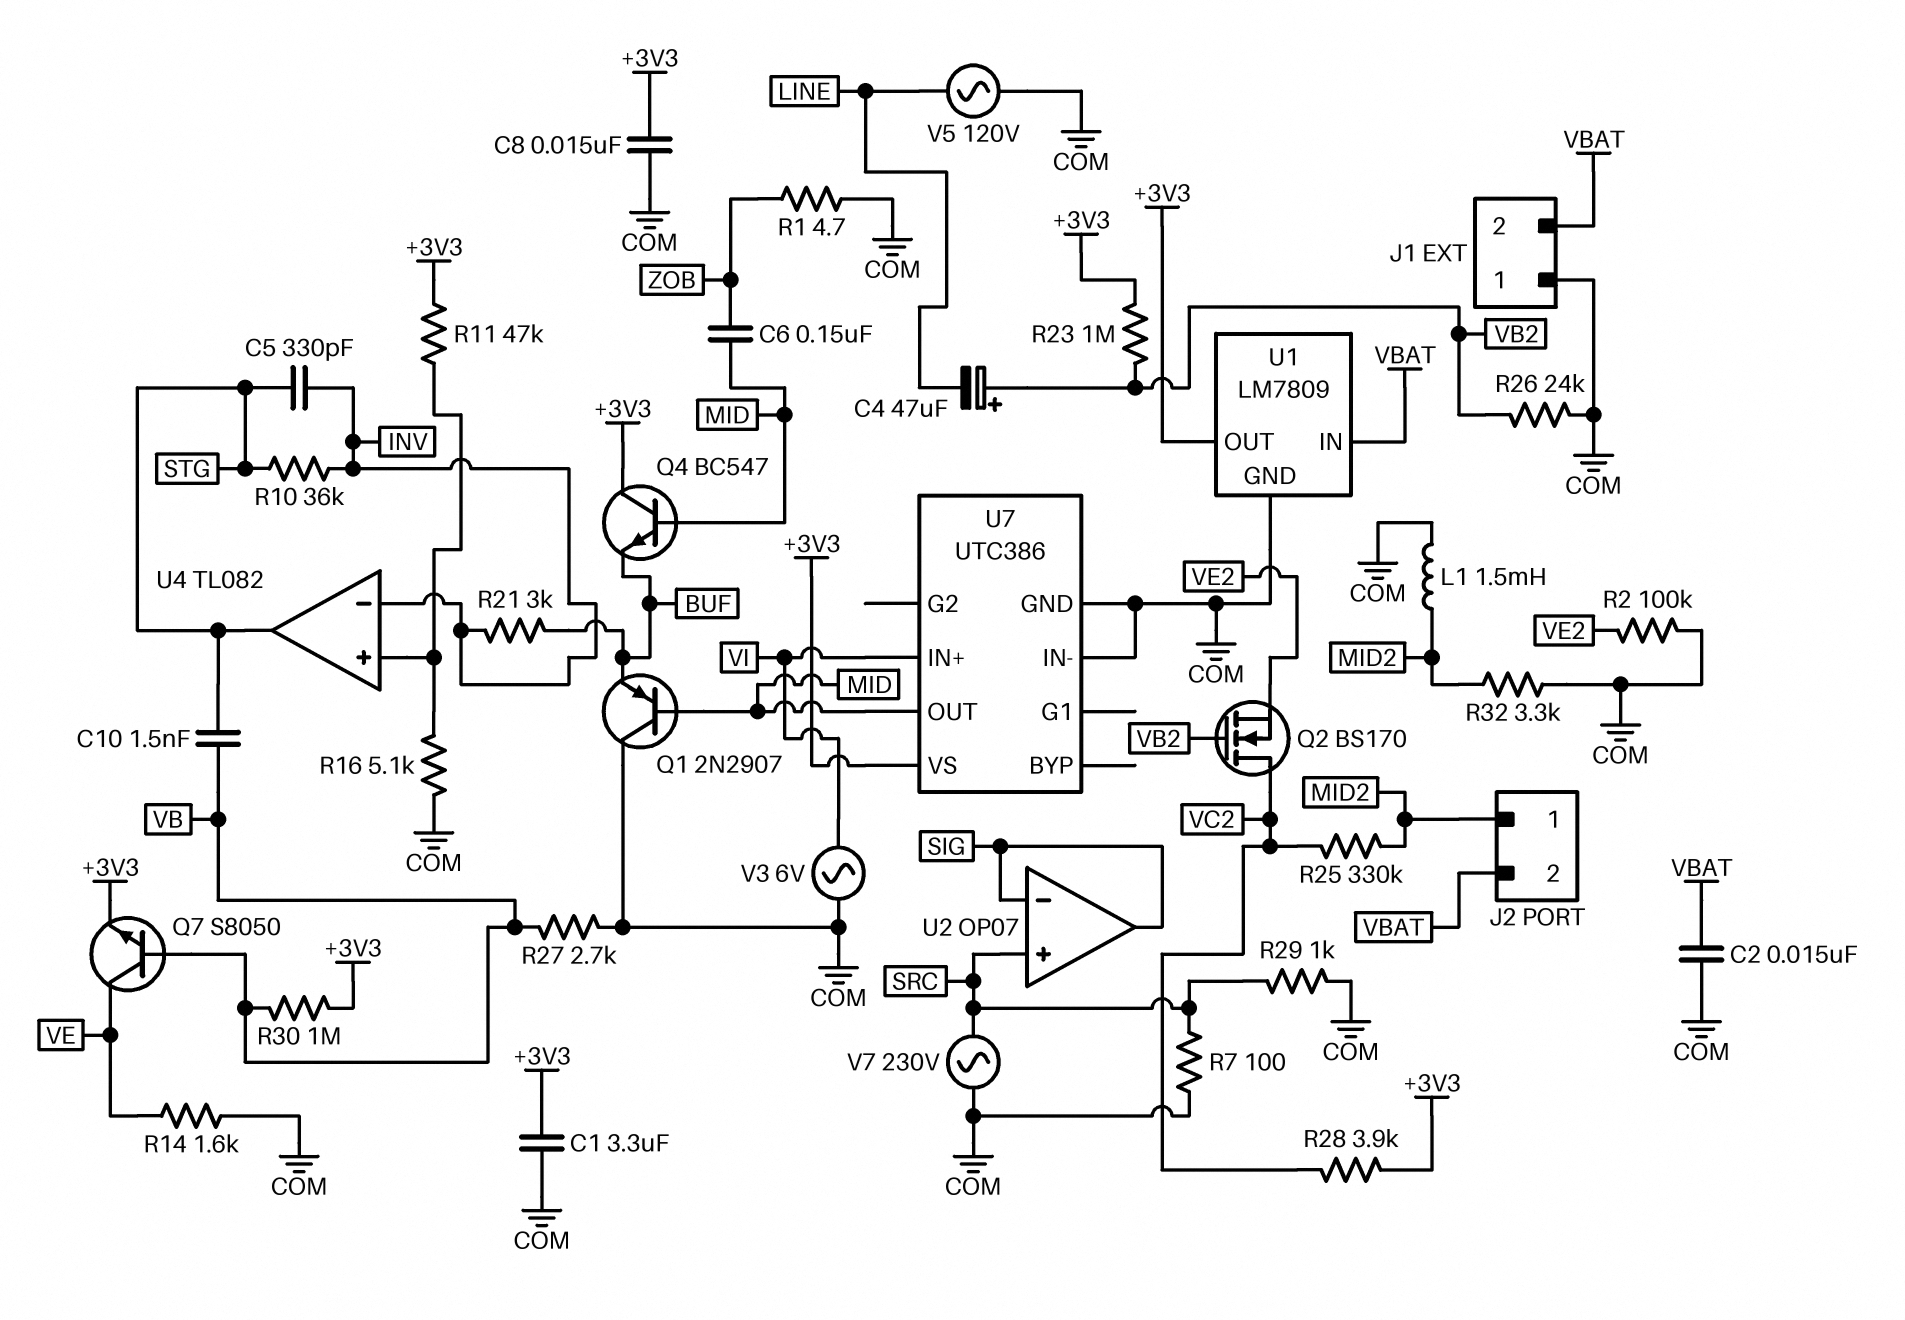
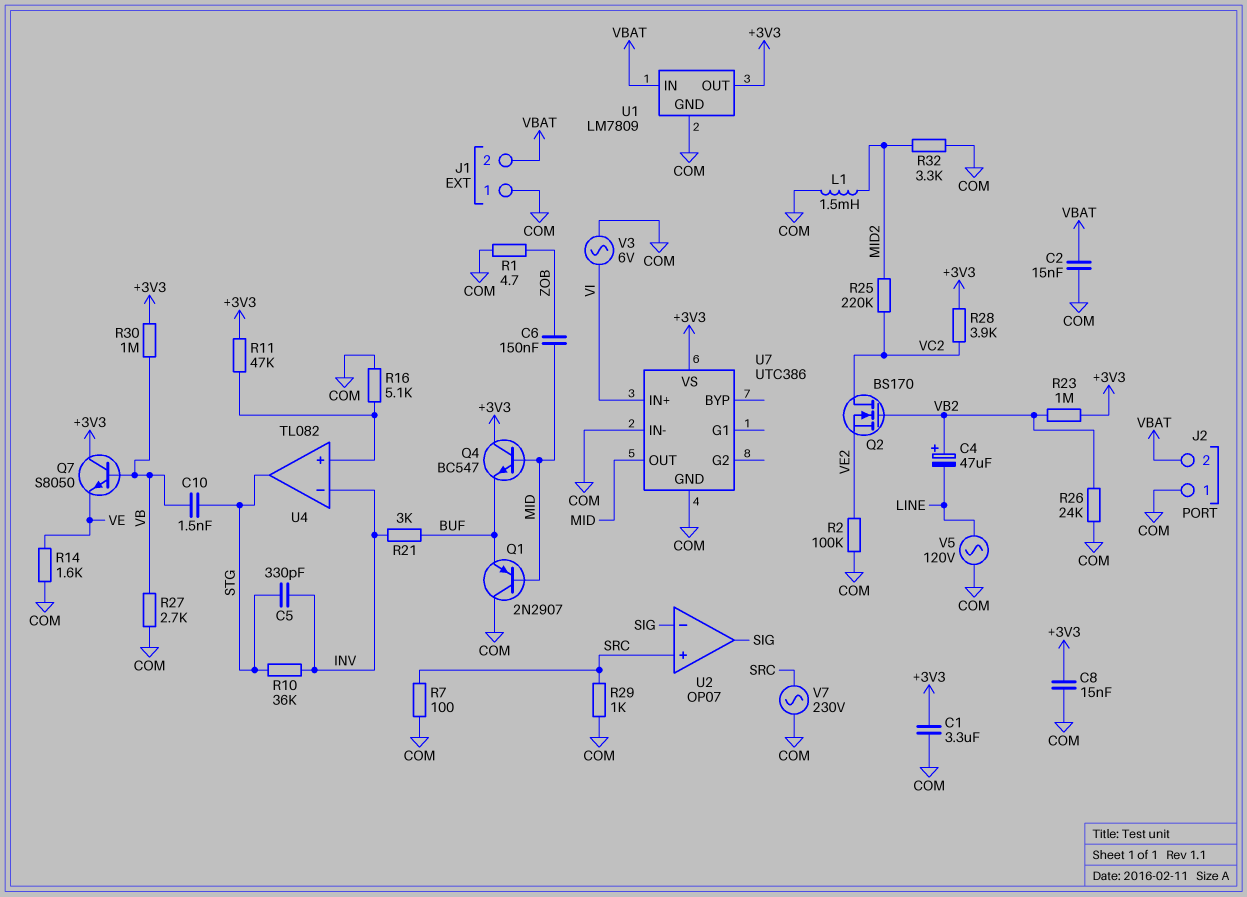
J2 pin 1: MID2 -> COM
Q7: NPN S8050 (B VB, C VE, E +3V3) -> NPN S8050 (B VB, C +3V3, E VE)
R25: 330k (MID2, VC2) -> 220k (MID2, VC2)

